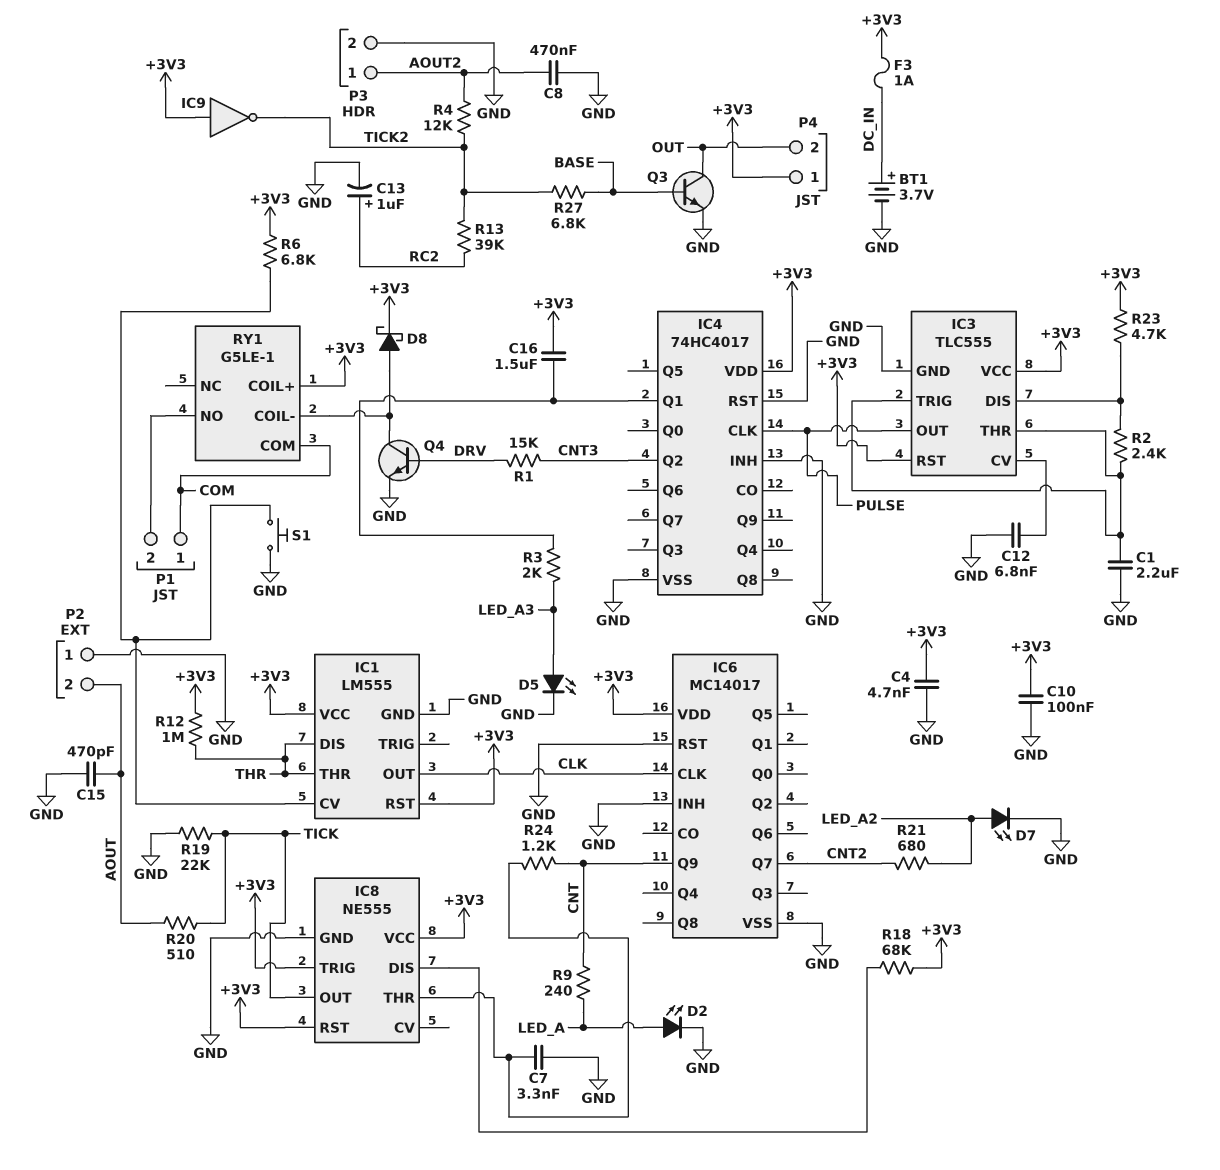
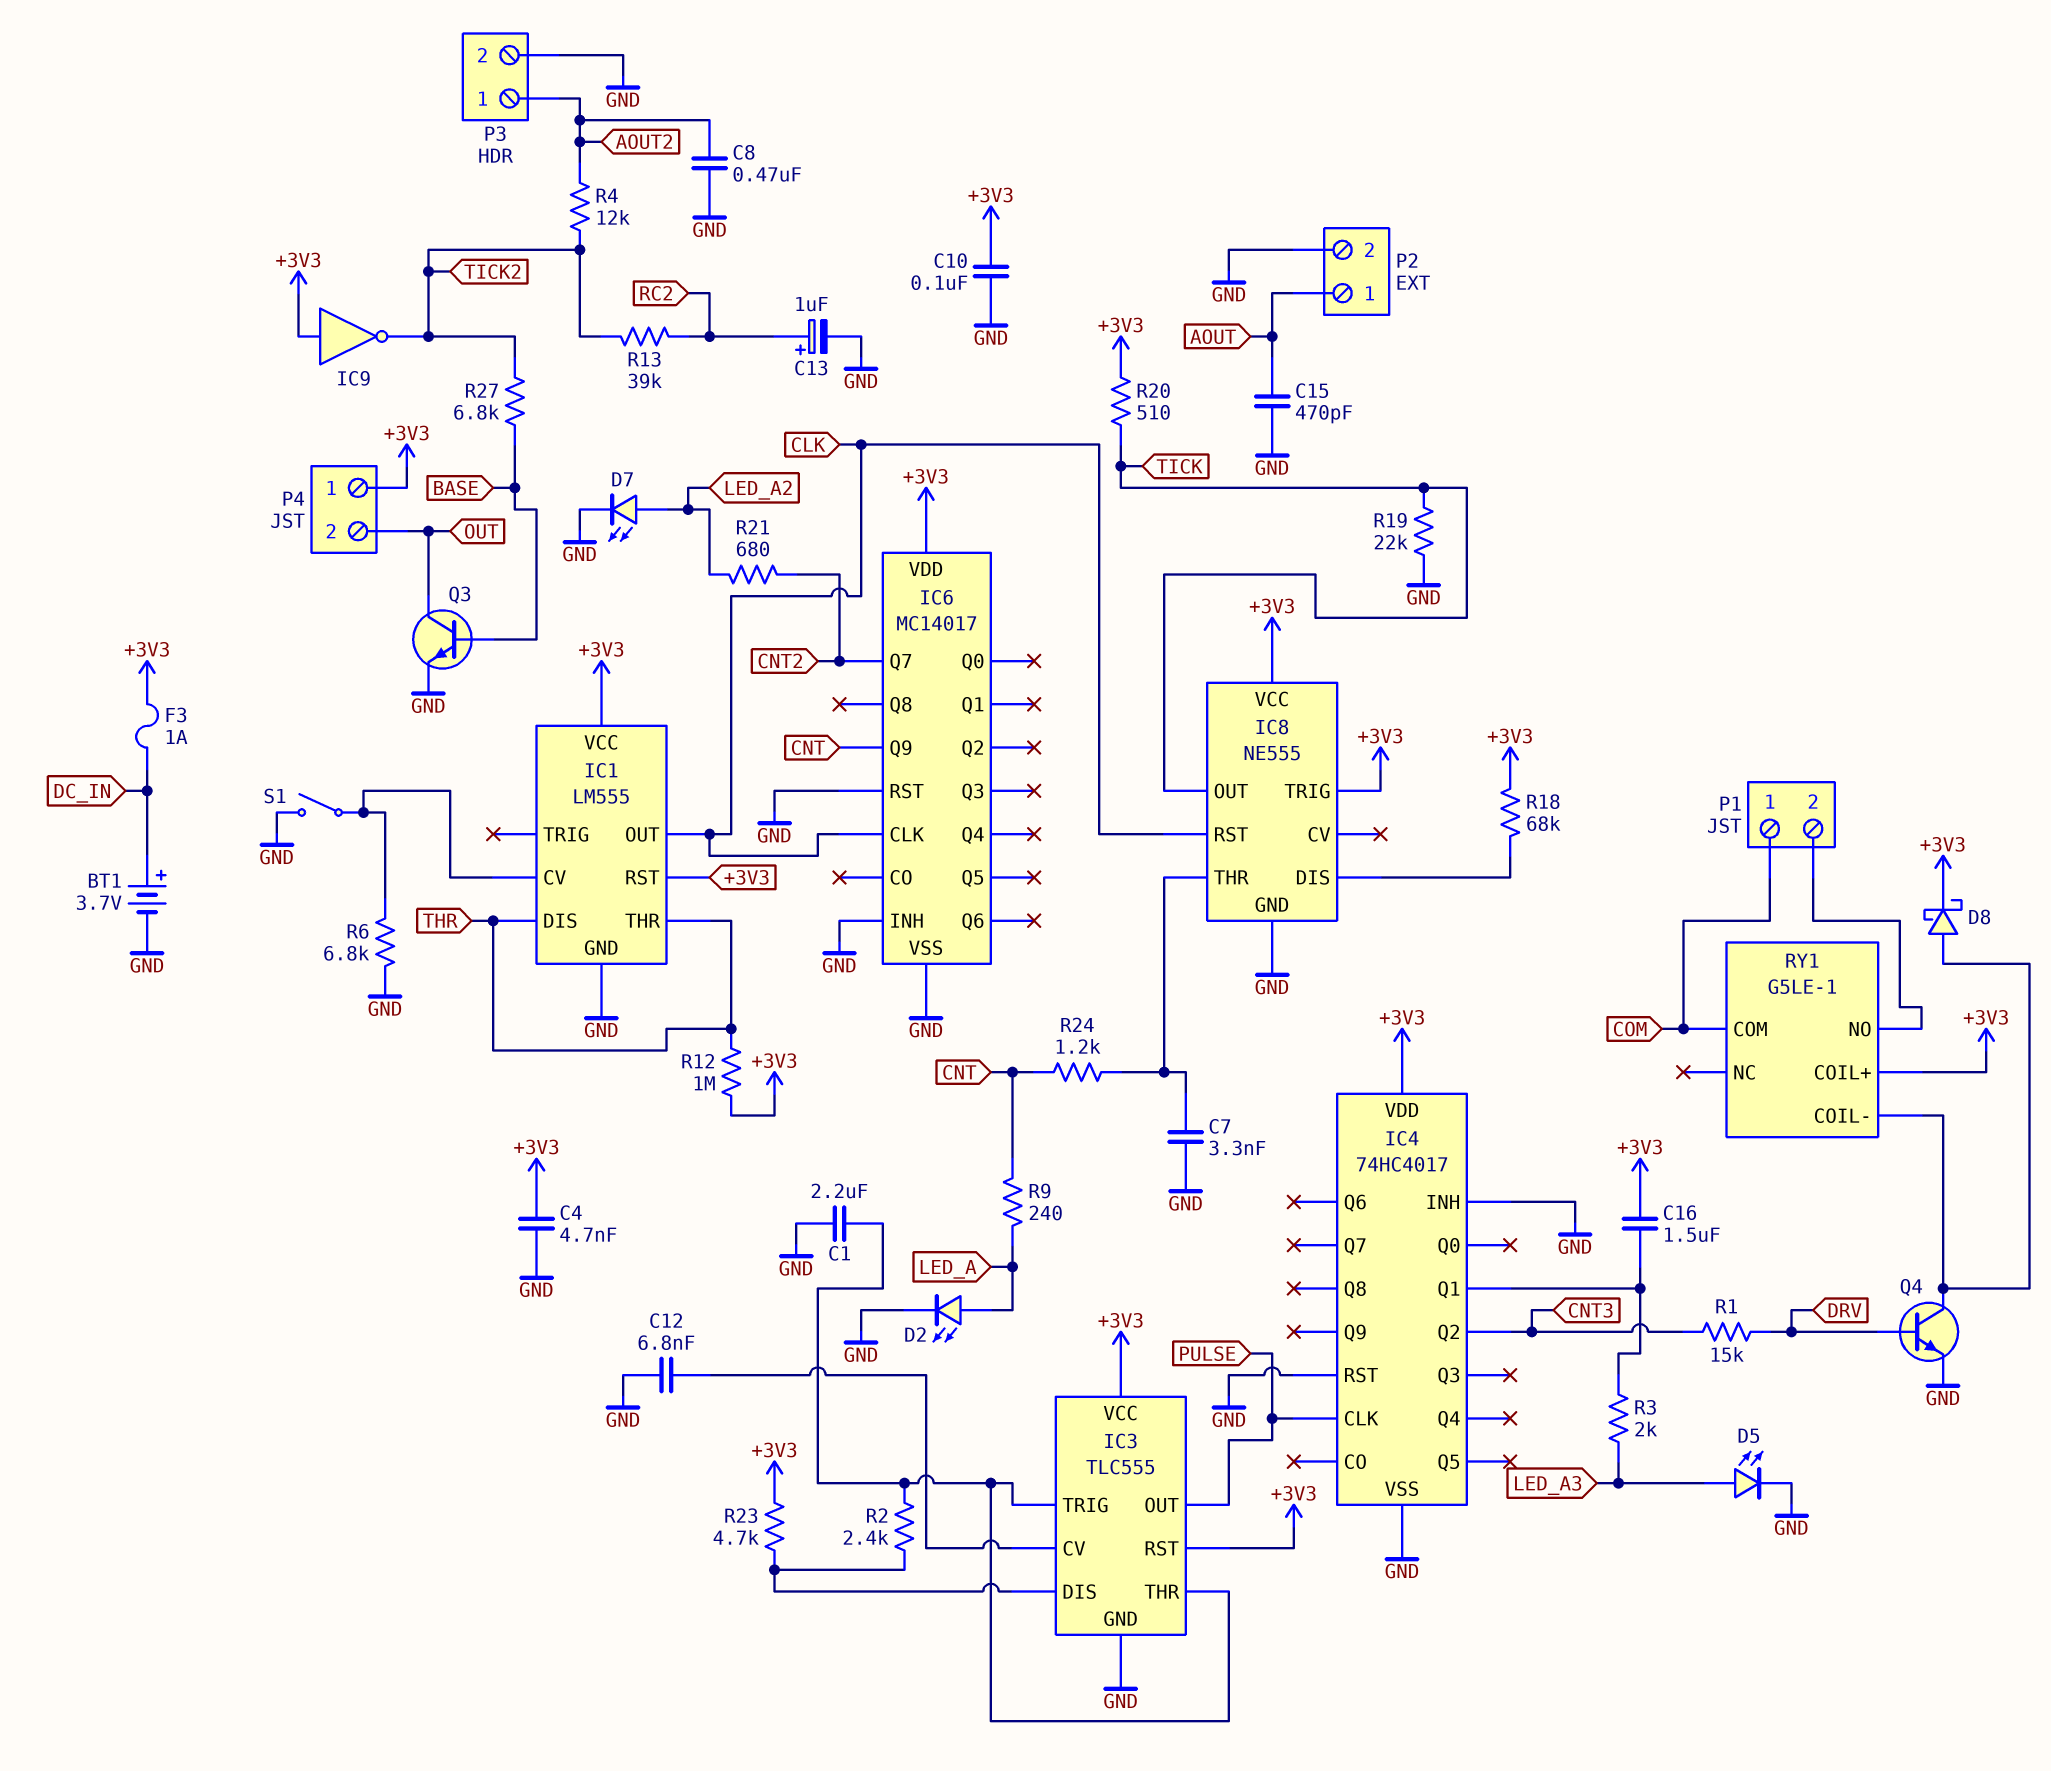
IC8 pin RST: +3V3 -> CLK
P2 pin 1: GND -> AOUT
P2 pin 2: AOUT -> GND
R6: 6.8k (+3V3, IC1/CV) -> 6.8k (GND, IC1/CV)
R20: 510 (AOUT, TICK) -> 510 (+3V3, TICK)
S1: button (GND, IC1/CV) -> switch (GND, IC1/CV)

